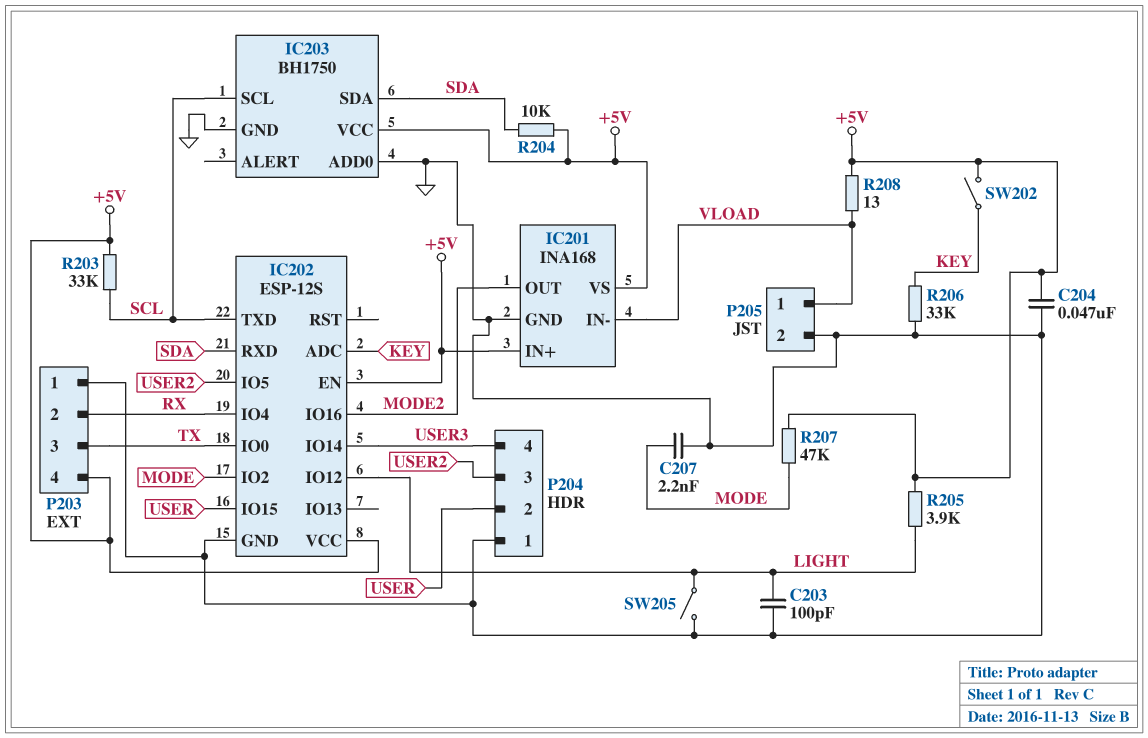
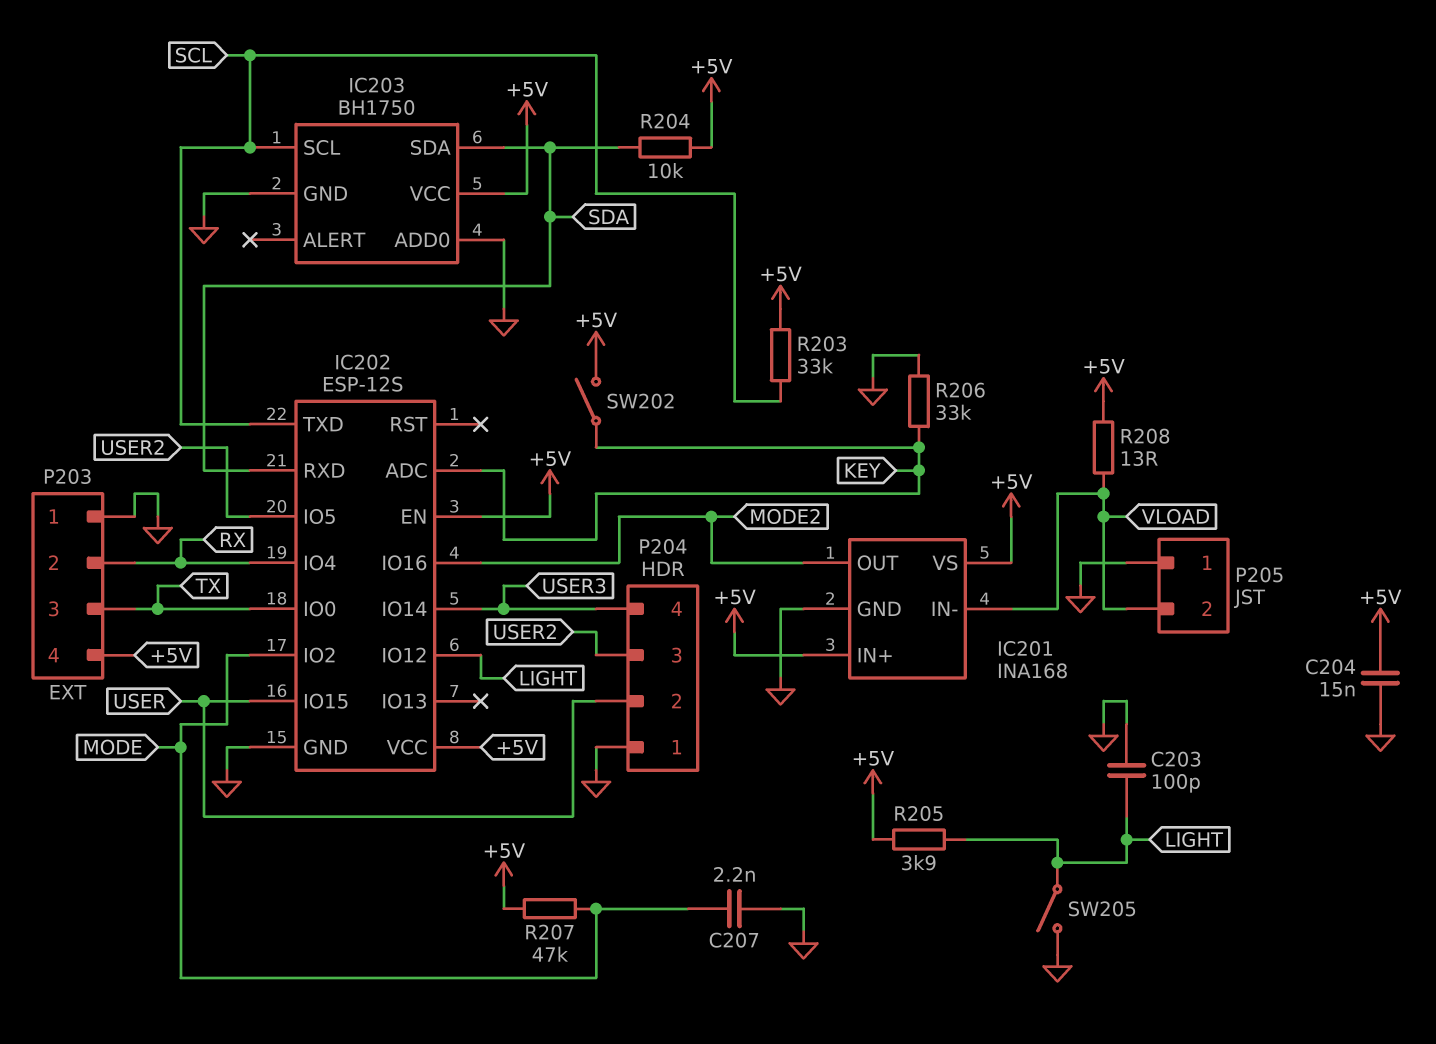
C204: 47nF (+5V, GND) -> 15nF (+5V, GND)
P205 pin 1: VLOAD -> GND
P205 pin 2: GND -> VLOAD

